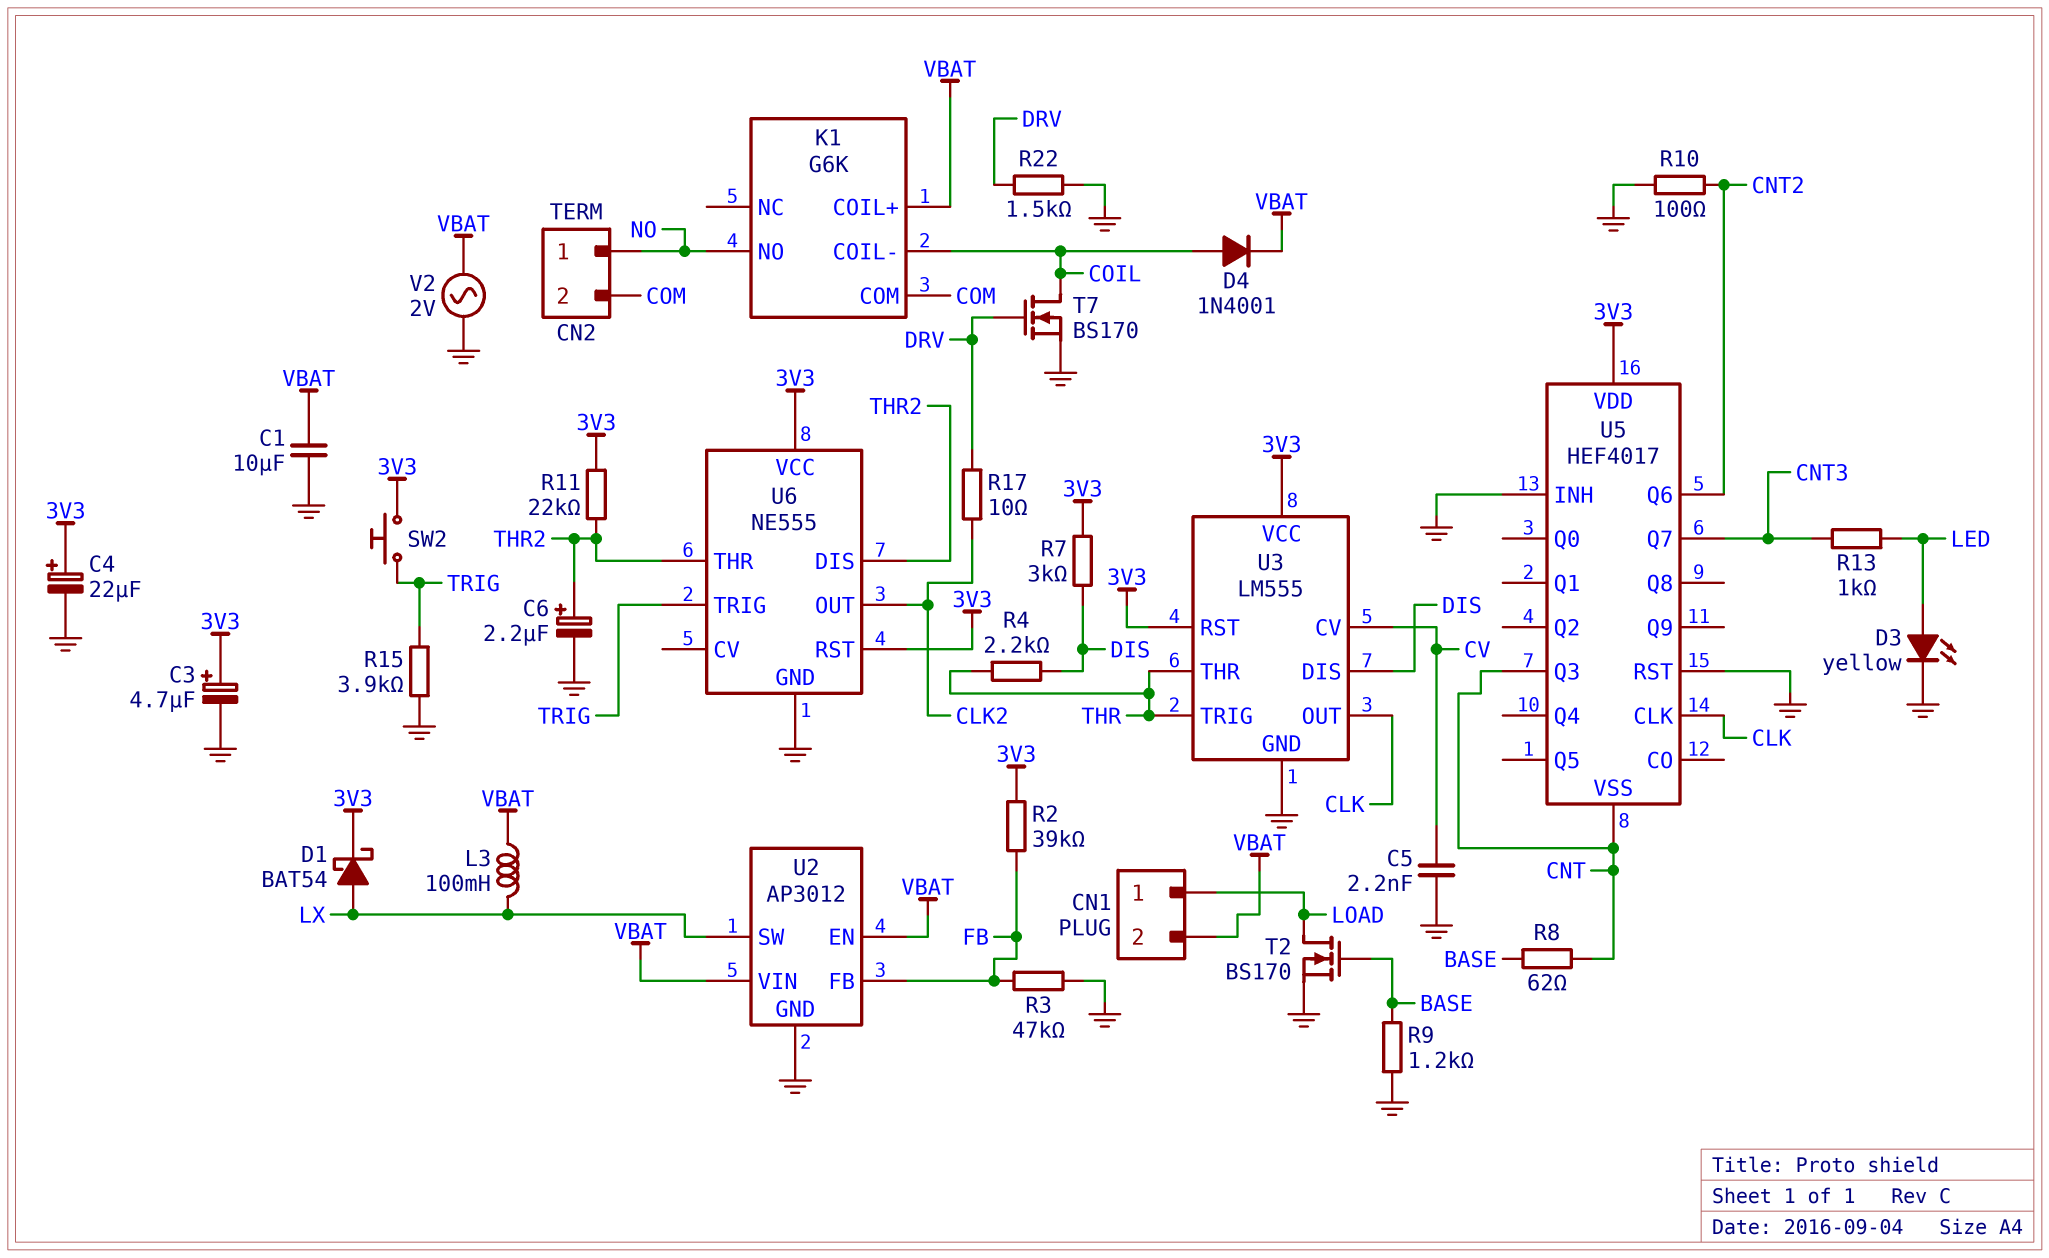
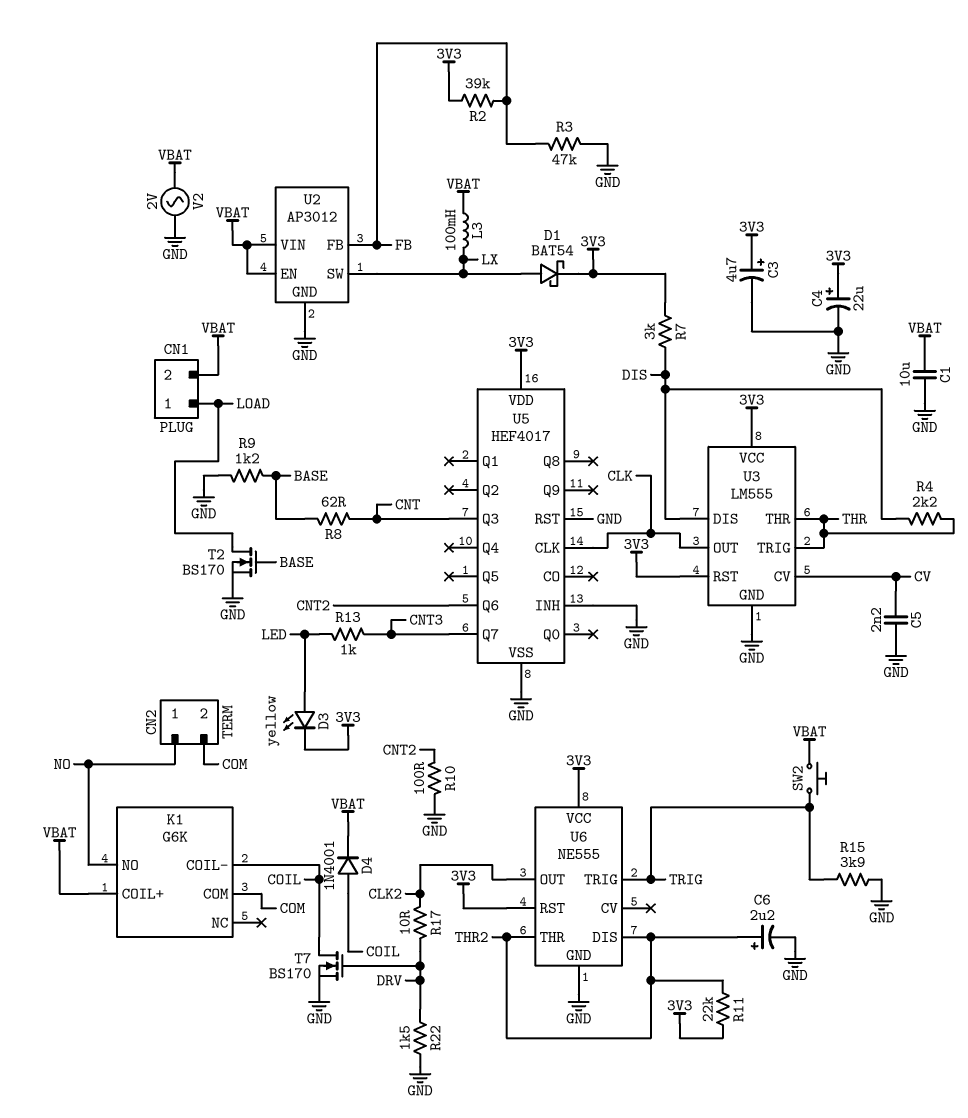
D3: LED yellow (A LED, K GND) -> LED yellow (A LED, K 3V3)
SW2: button (3V3, TRIG) -> button (TRIG, VBAT)
U5 pin VSS: CNT -> GND

